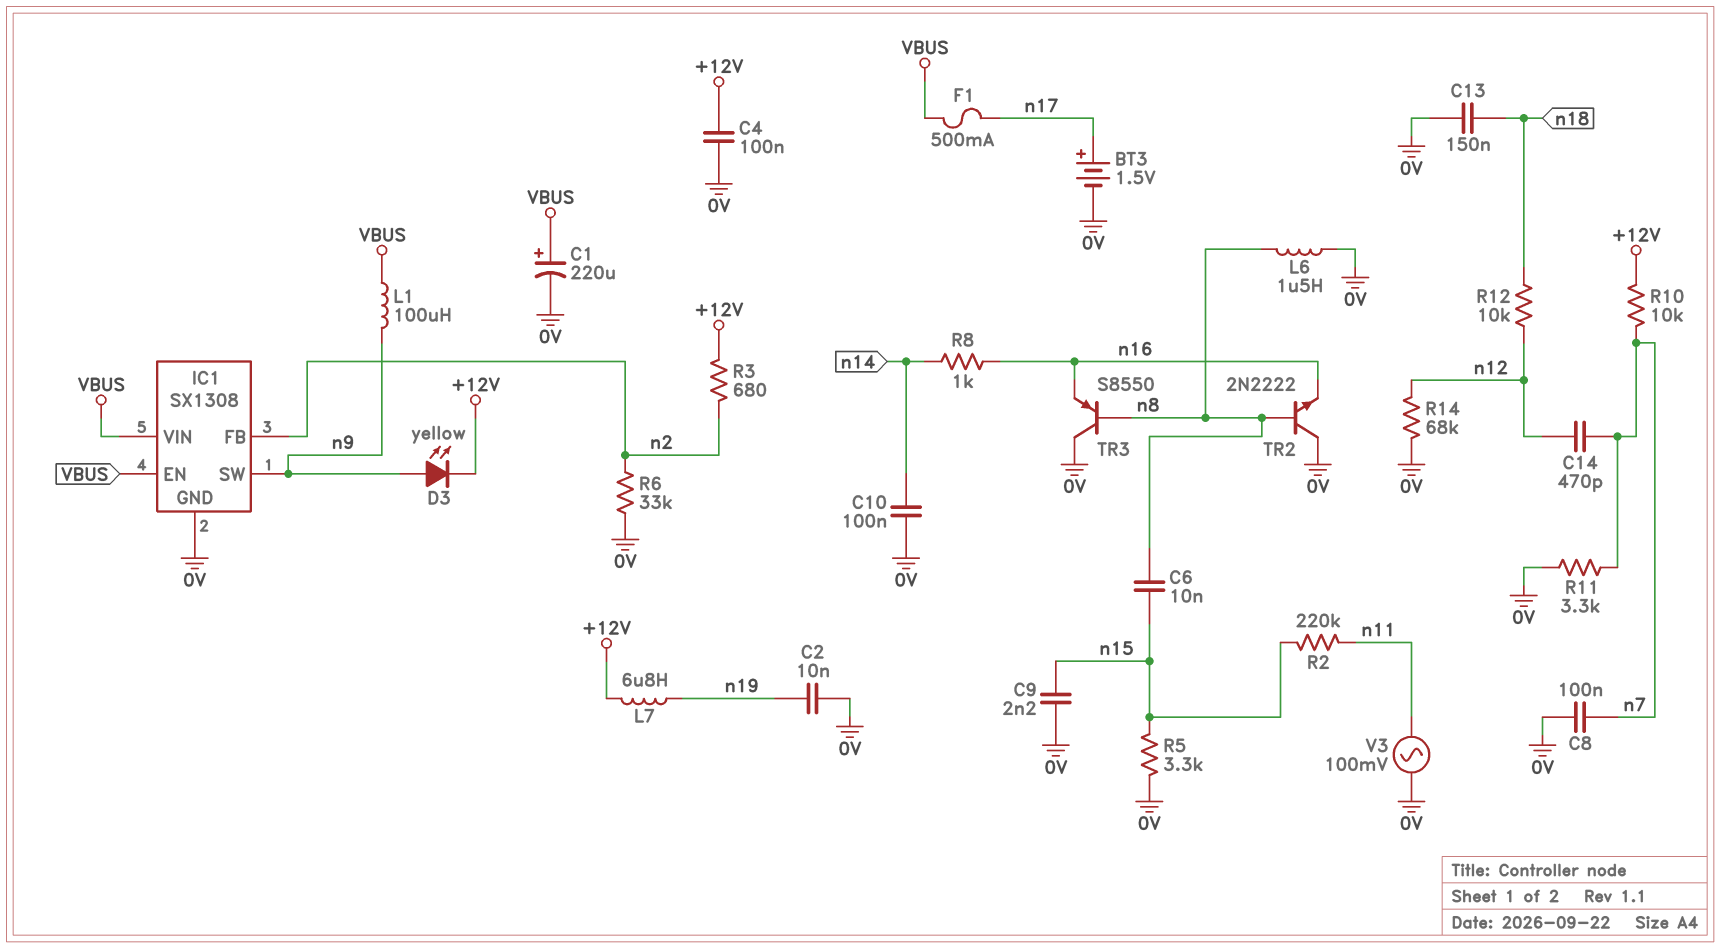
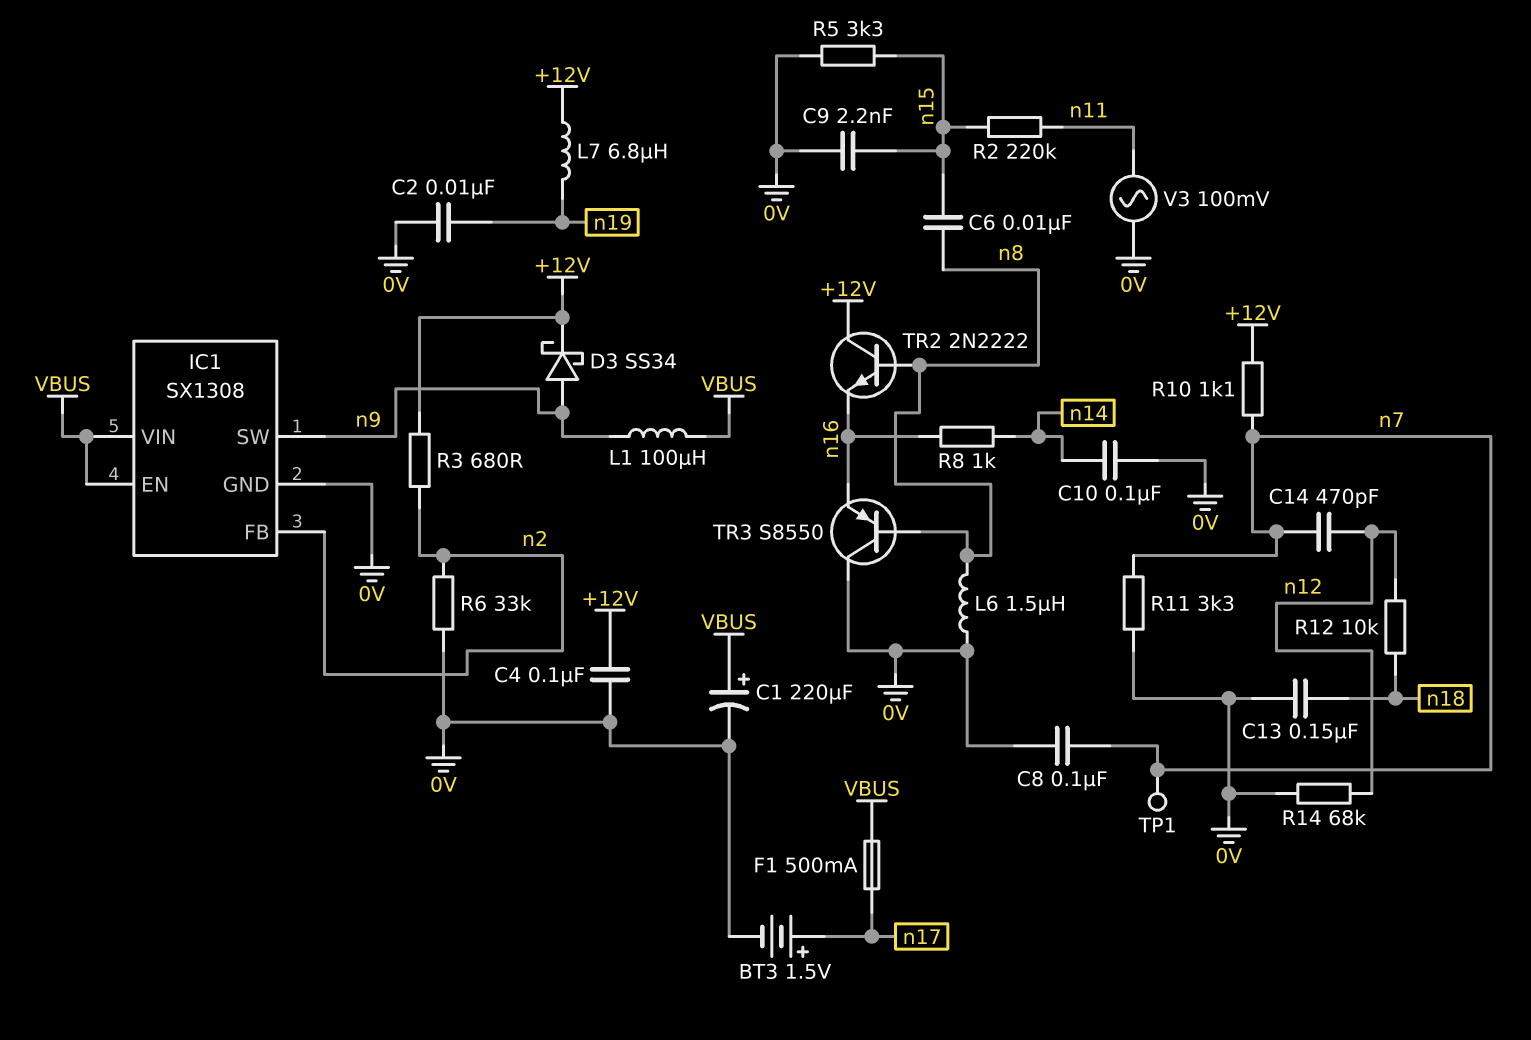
D3: LED yellow (A n9, K +12V) -> schottky SS34 (A n9, K +12V)
R10: 10k (+12V, n7) -> 1.1k (+12V, n7)
TP1: none -> test point (n7)
TR2: NPN 2N2222 (B n8, C 0V, E n16) -> NPN 2N2222 (B n8, C +12V, E n16)

